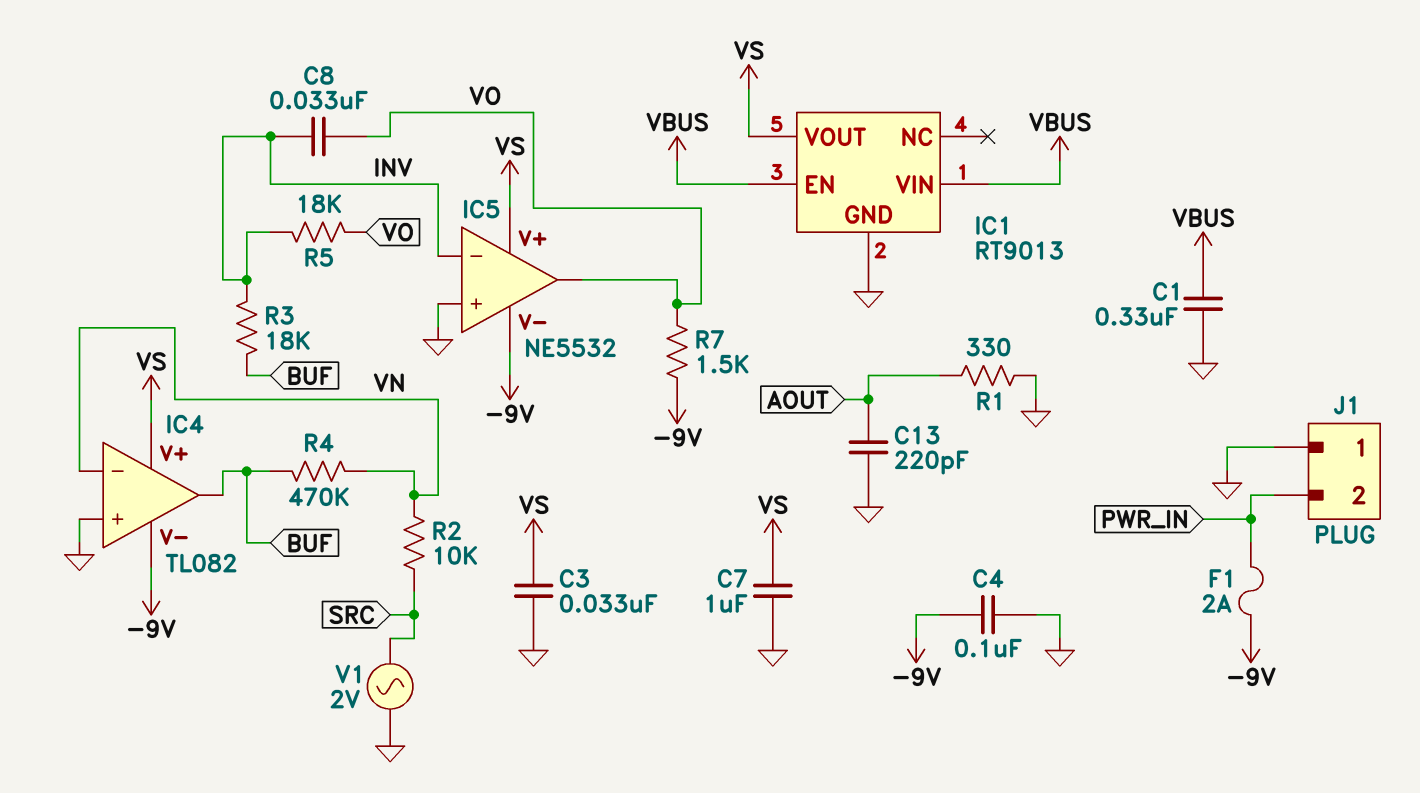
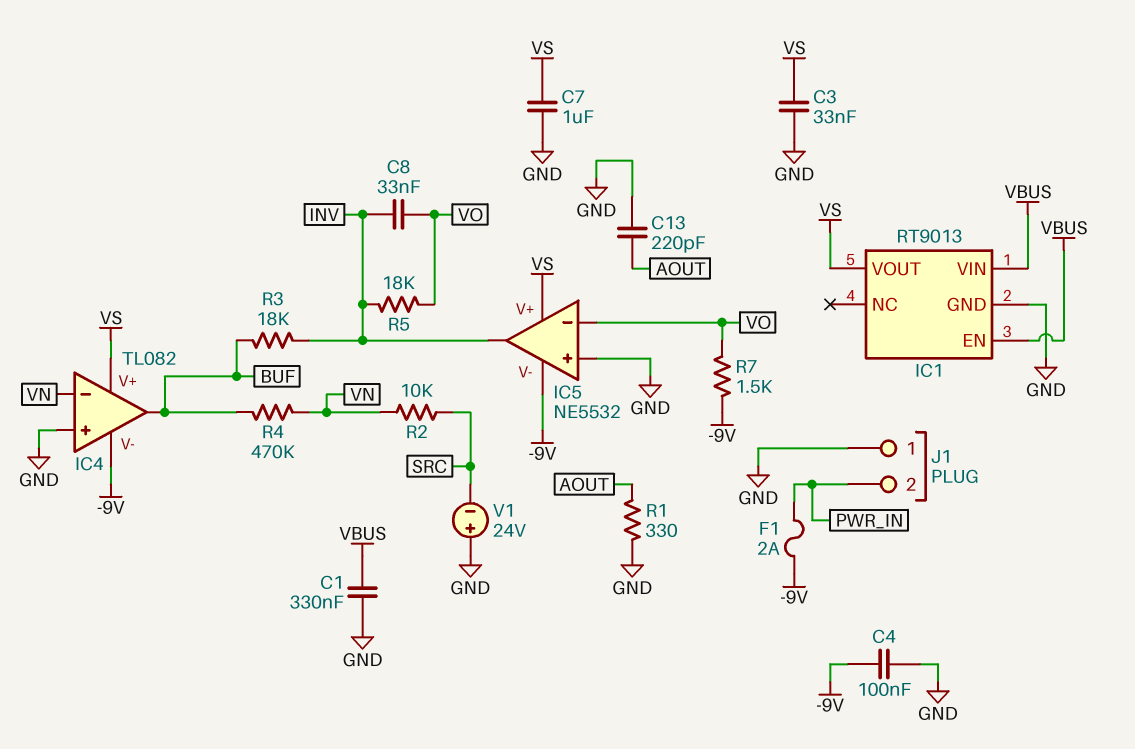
IC5 pin in-: INV -> VO
IC5 pin out: VO -> INV
V1: AC 2V (GND, SRC) -> 24V (plus GND, minus SRC)

